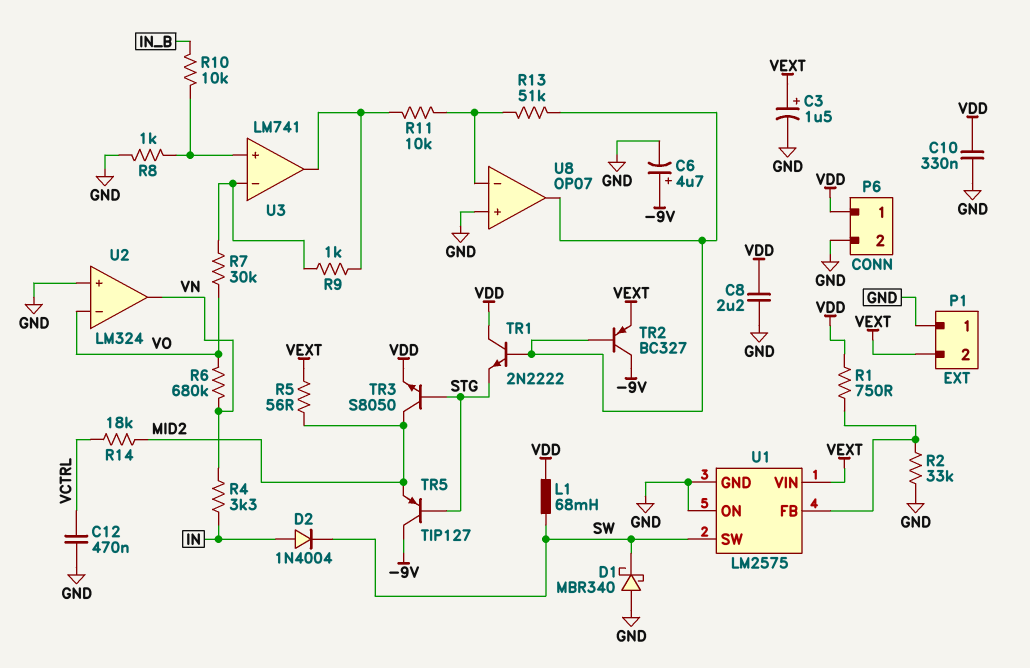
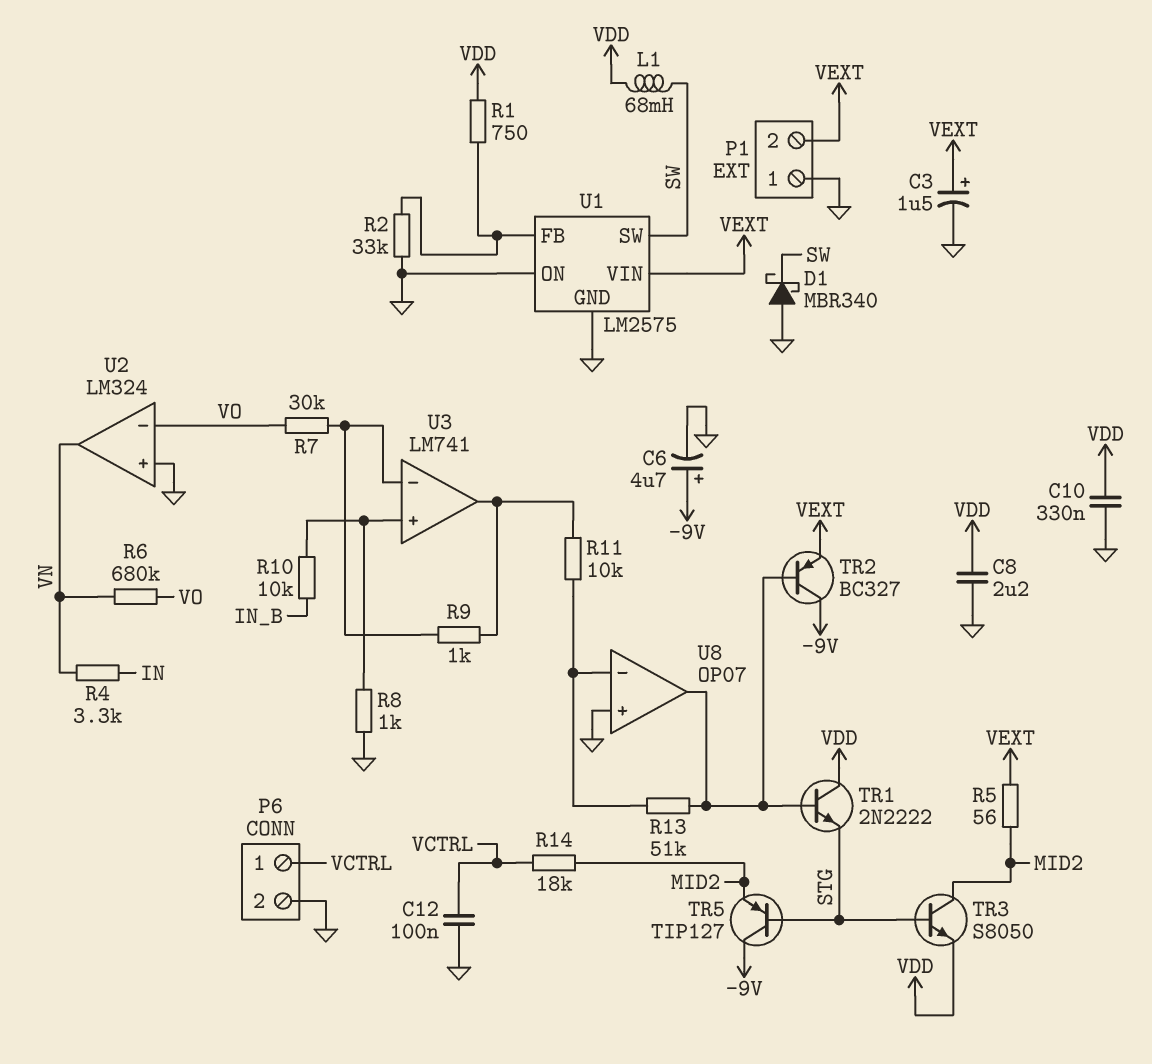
C12: 470nF (GND, VCTRL) -> 100nF (GND, VCTRL)
D2: diode 1N4004 (A IN, K SW) -> none
P6 pin 1: VDD -> VCTRL

